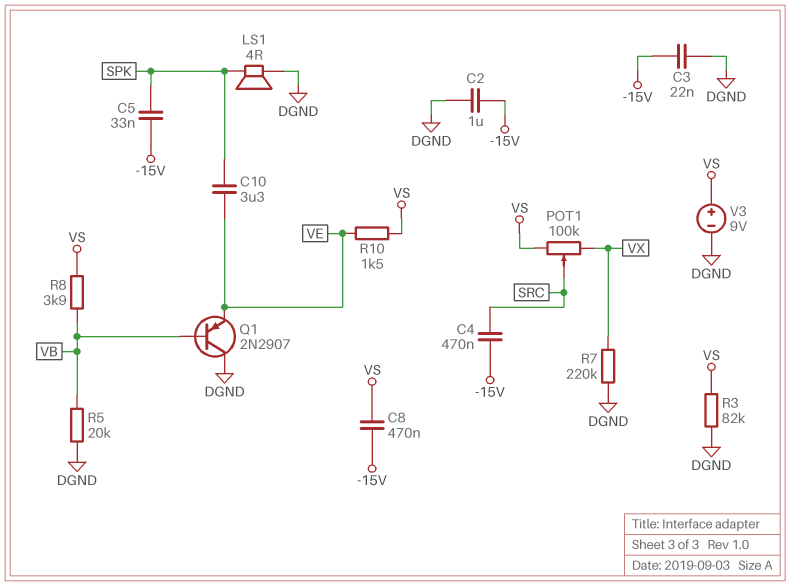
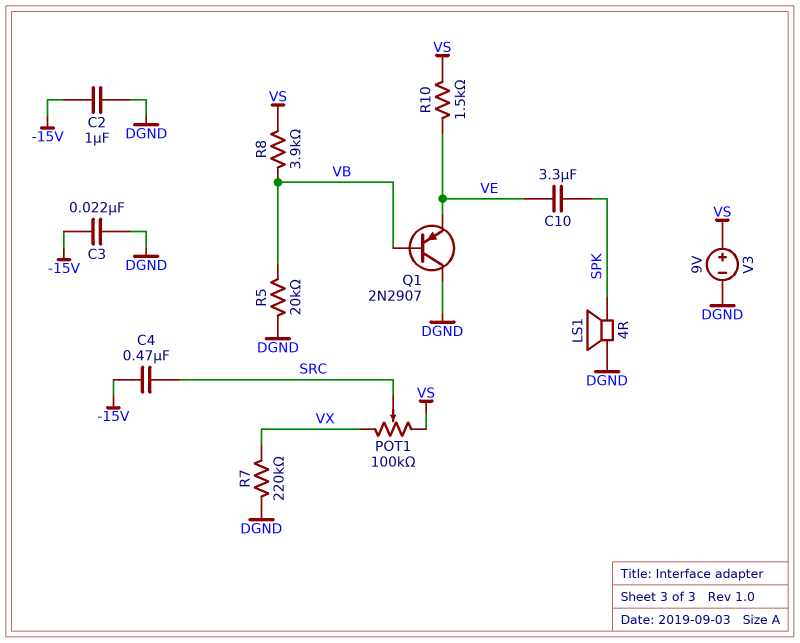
C5: 33nF (-15V, SPK) -> none
C8: 470nF (-15V, VS) -> none
R3: 82k (DGND, VS) -> none

